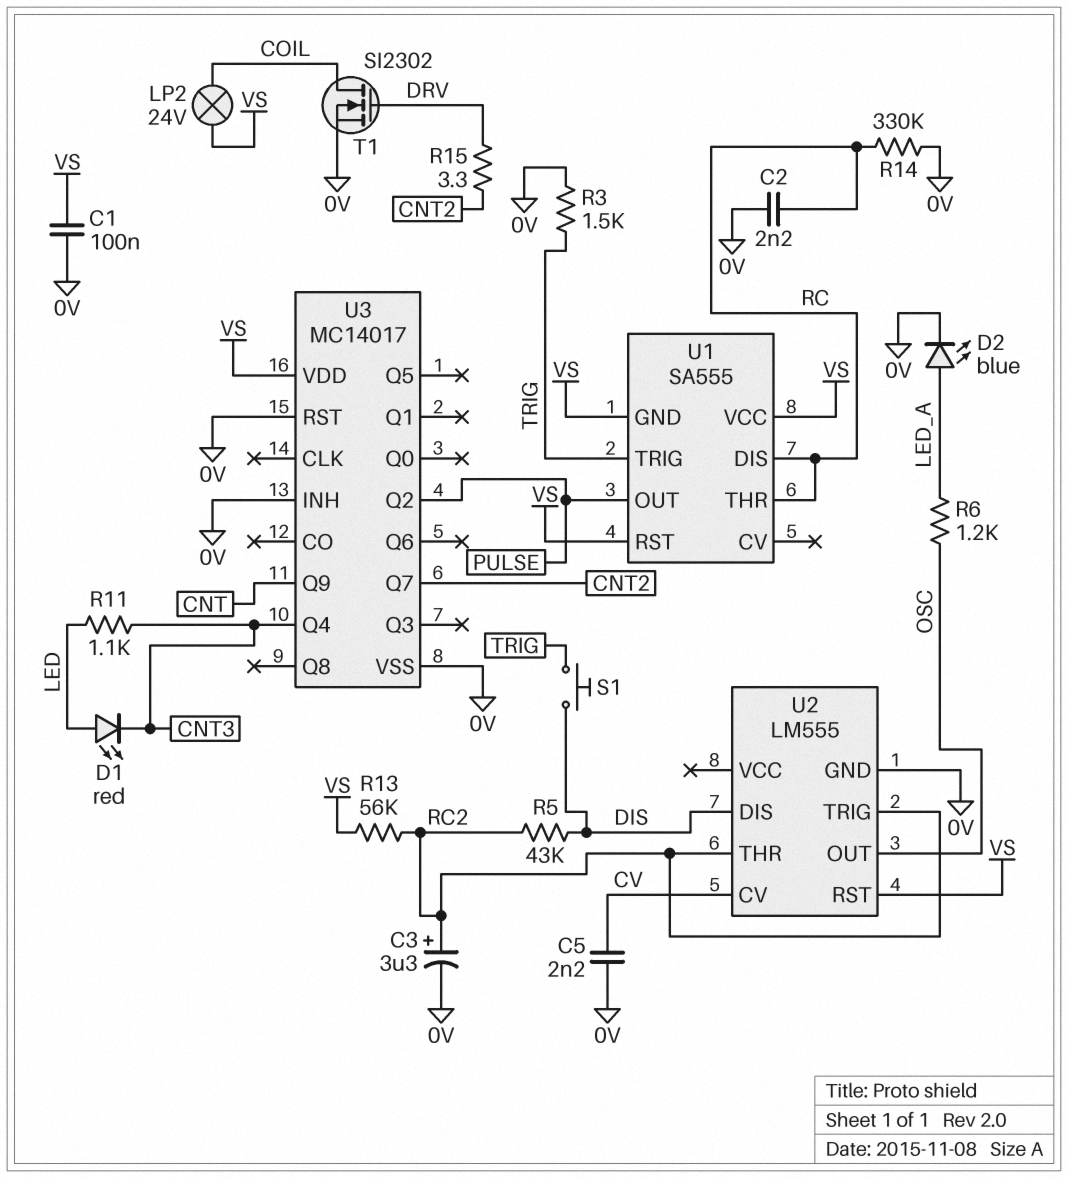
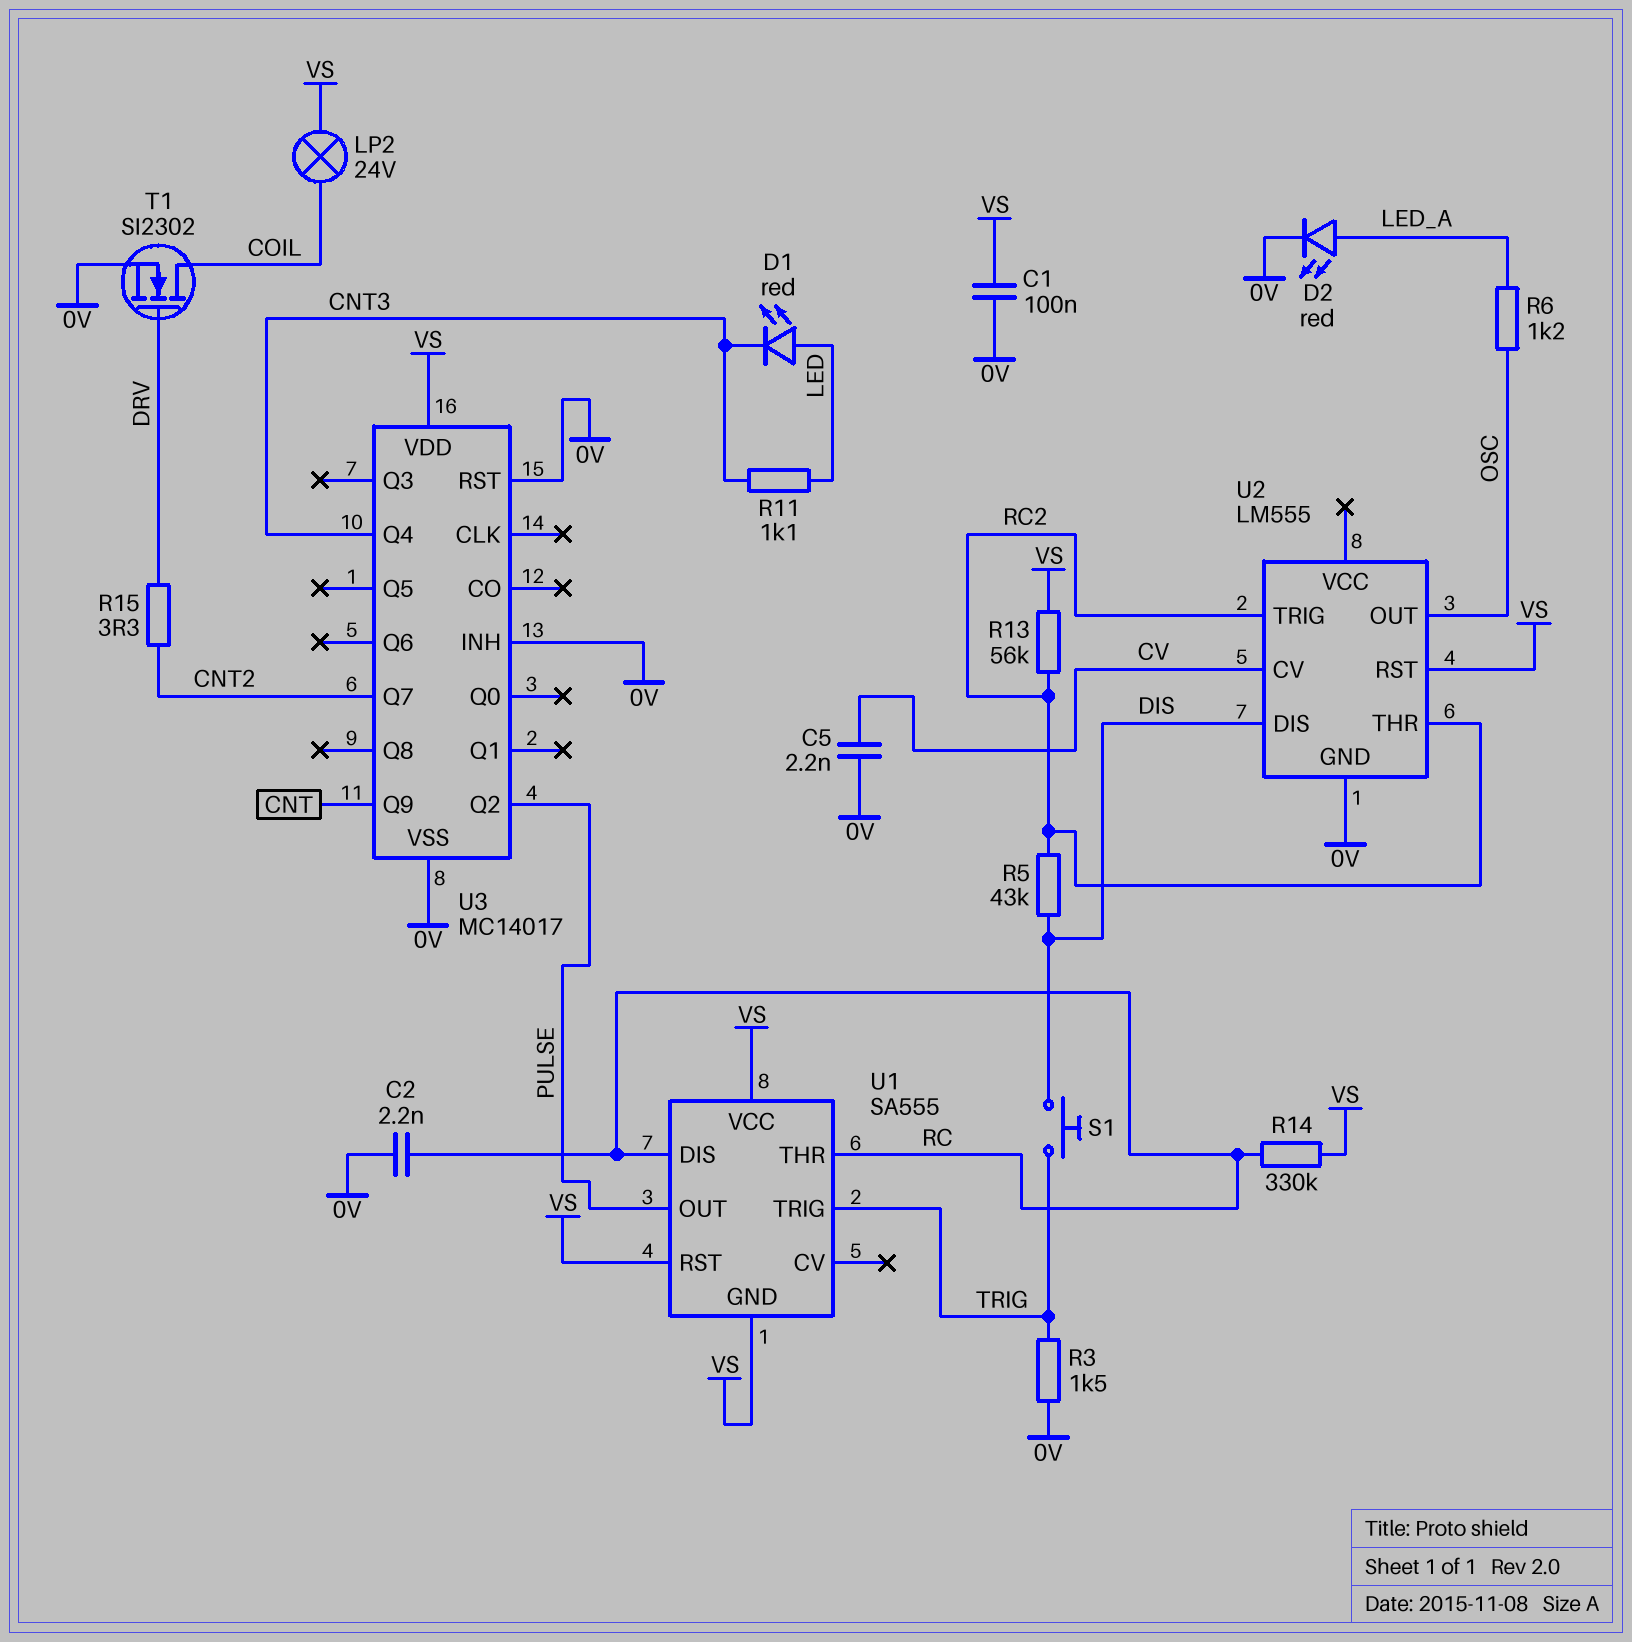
C3: 3.3uF (plus RC2, minus 0V) -> none
D2: LED blue (A LED_A, K 0V) -> LED red (A LED_A, K 0V)
R14: 330k (0V, RC) -> 330k (RC, VS)

